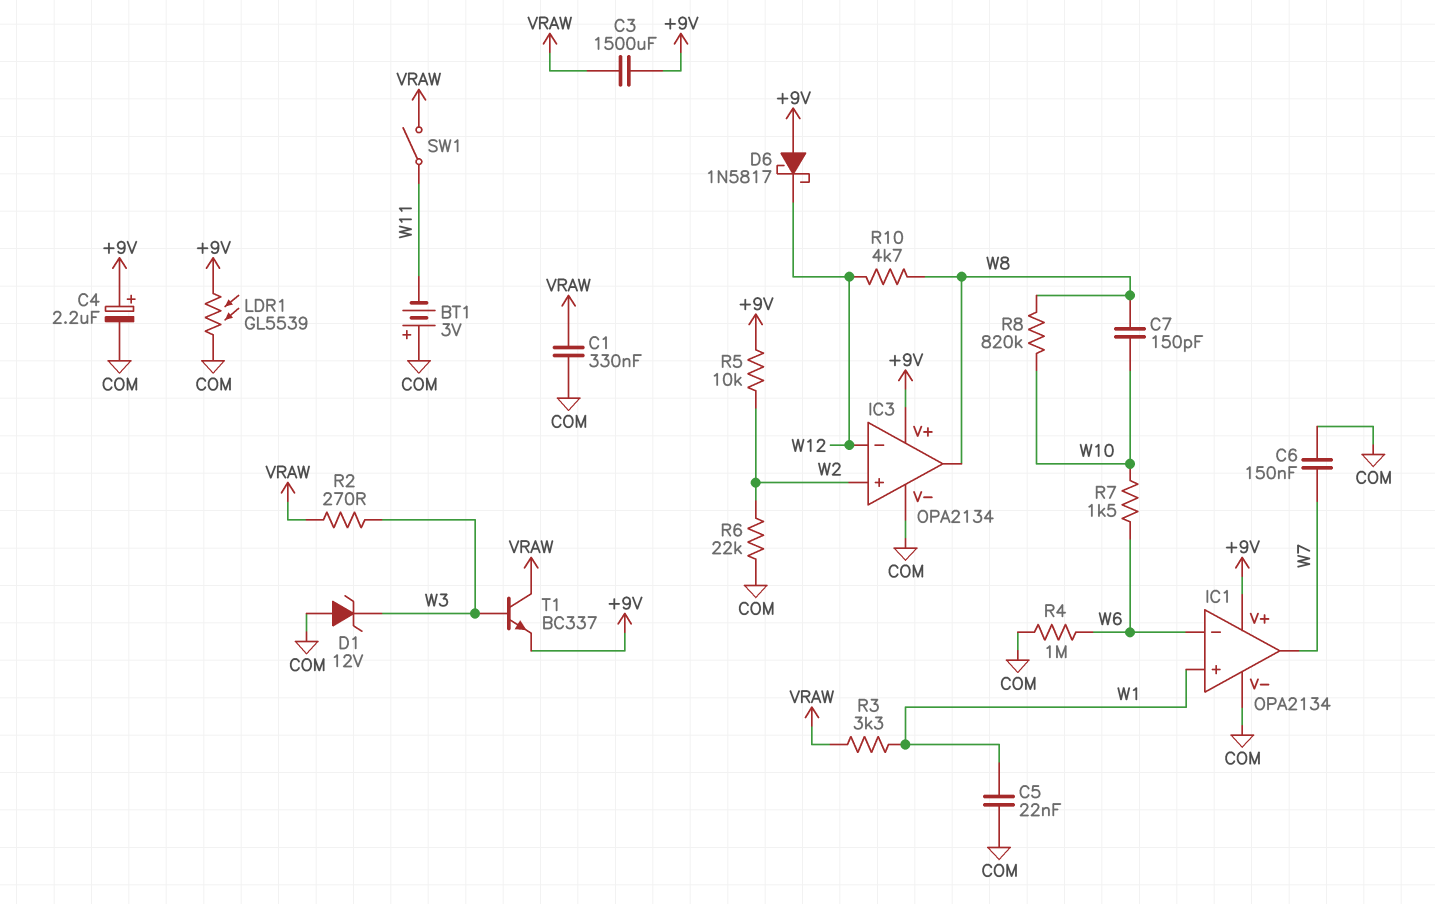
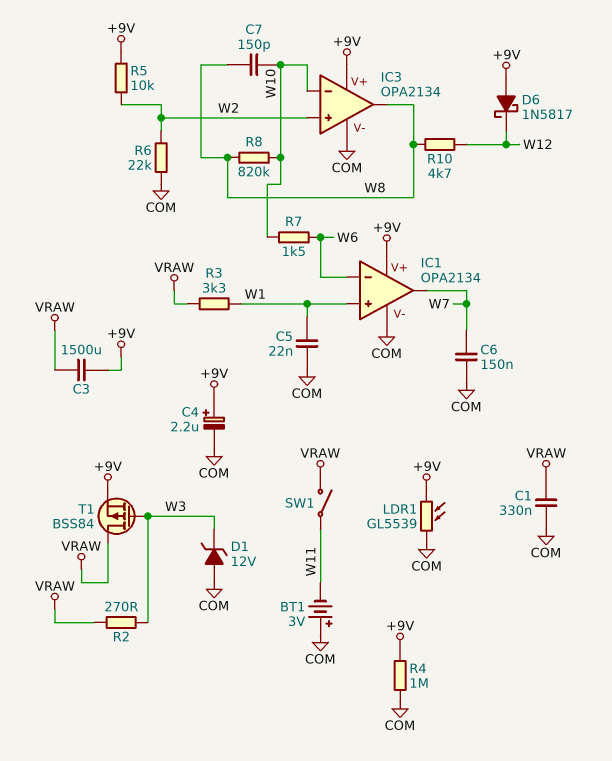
IC3 pin in-: W12 -> W10
R4: 1M (COM, W6) -> 1M (+9V, COM)
T1: NPN BC337 (B W3, C VRAW, E +9V) -> PMOS BSS84 (G W3, D VRAW, S +9V)

